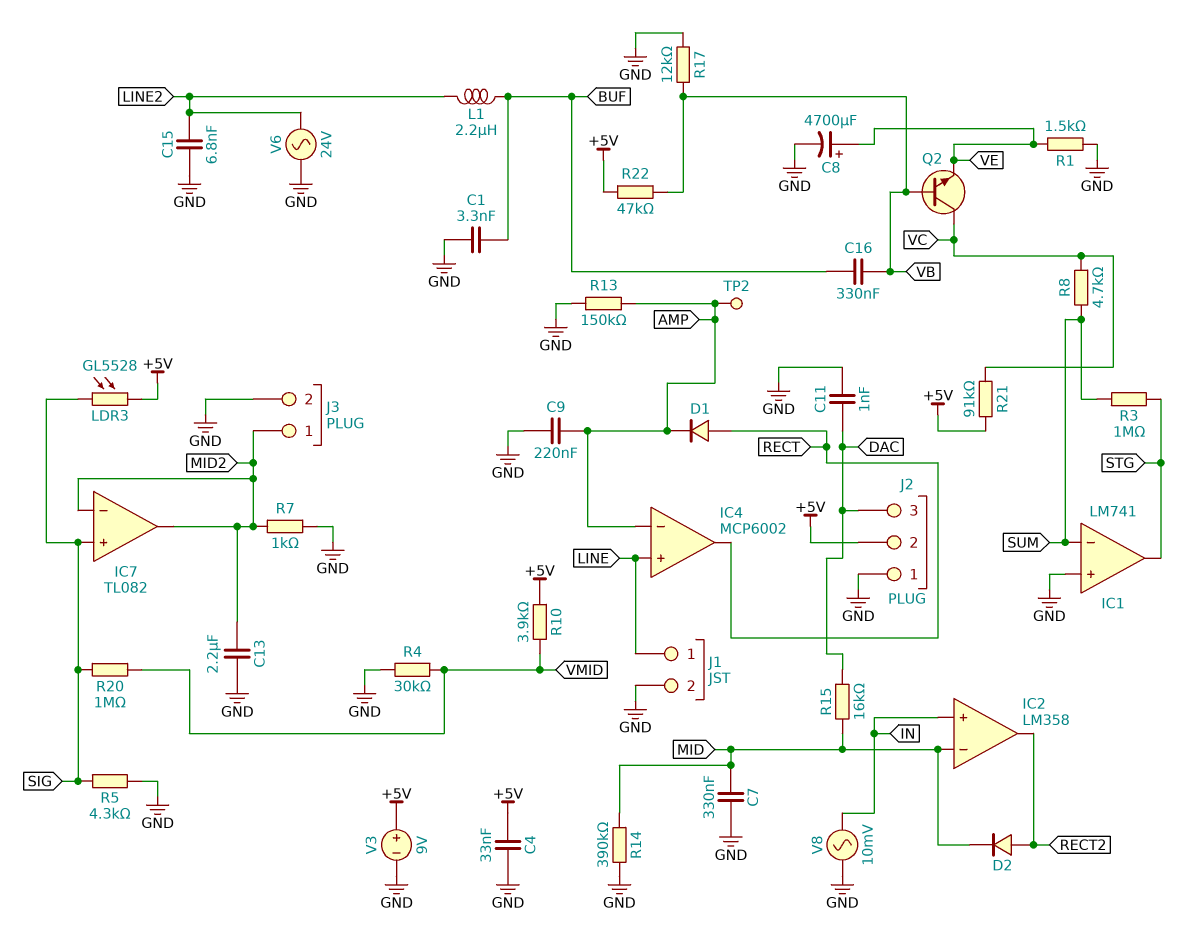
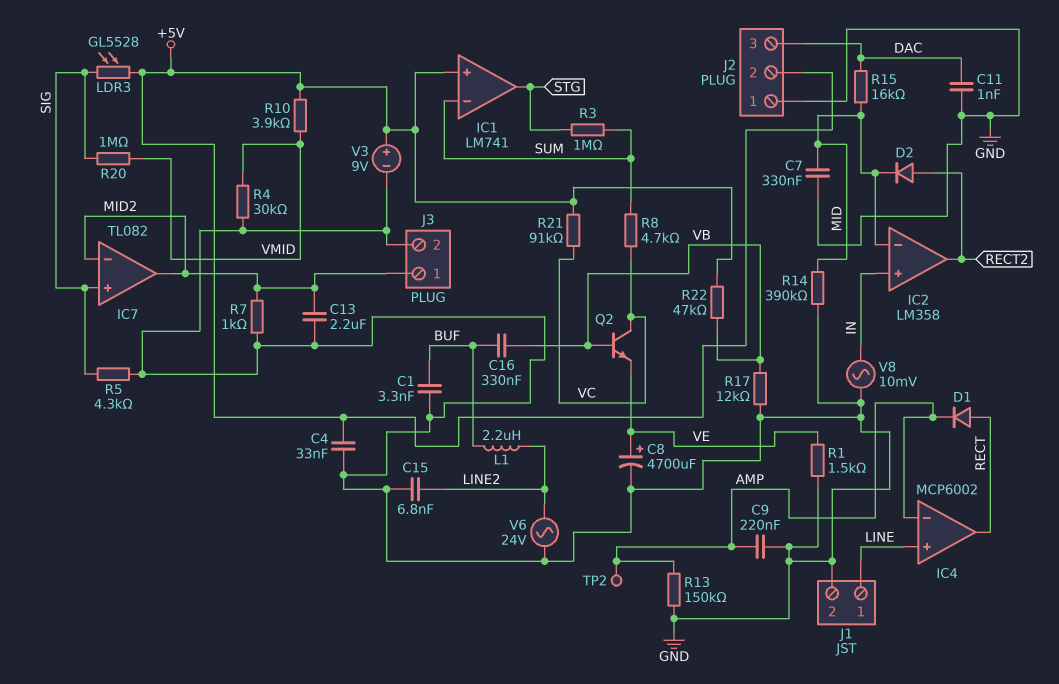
IC1 pin in+: GND -> +5V

